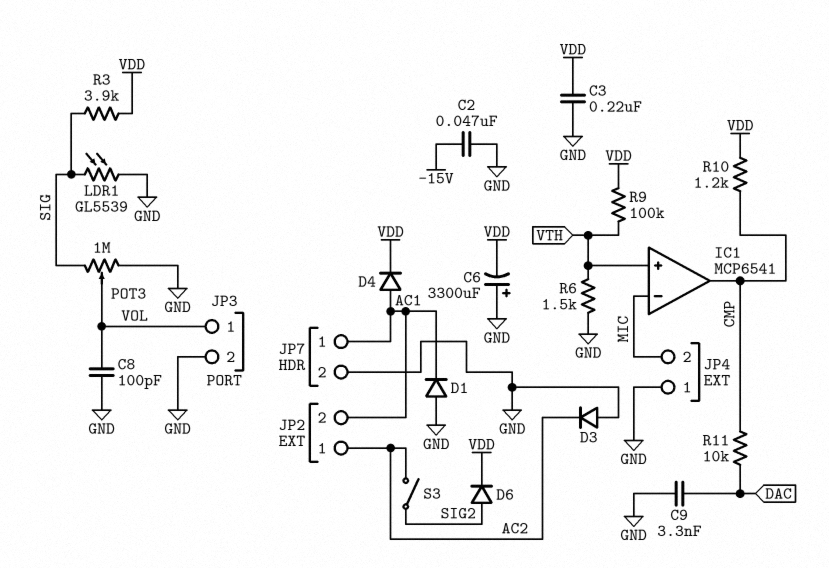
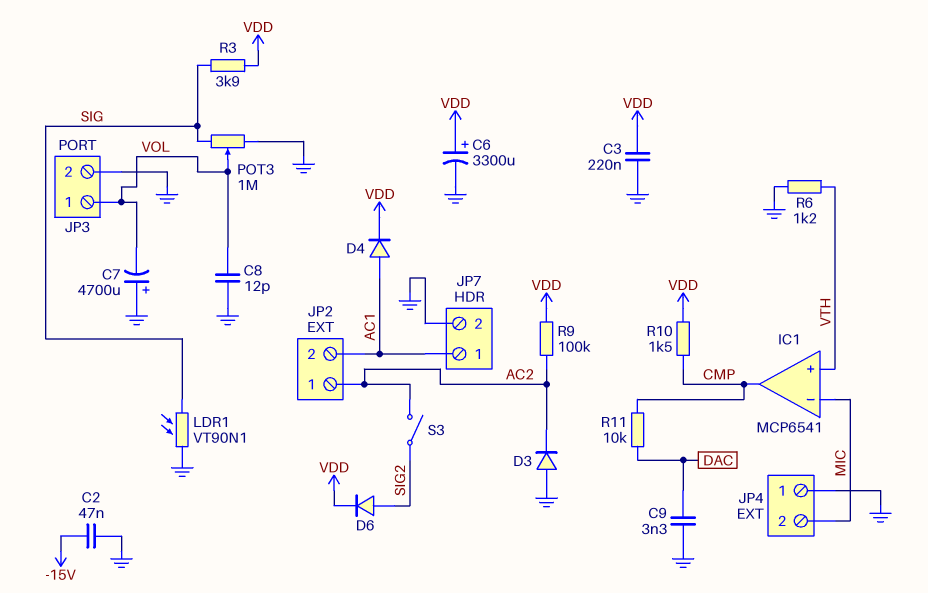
C6: 3300uF (plus GND, minus VDD) -> 3300uF (plus VDD, minus GND)
C7: none -> 4700uF (plus GND, minus VOL)
C8: 100pF (GND, VOL) -> 12pF (GND, VOL)
D1: diode (A GND, K AC1) -> none
LDR1: GL5539 (GND, SIG) -> VT90N1 (GND, SIG)
R6: 1.5k (GND, VTH) -> 1.2k (GND, VTH)
R9: 100k (VDD, VTH) -> 100k (AC2, VDD)
R10: 1.2k (CMP, VDD) -> 1.5k (CMP, VDD)

